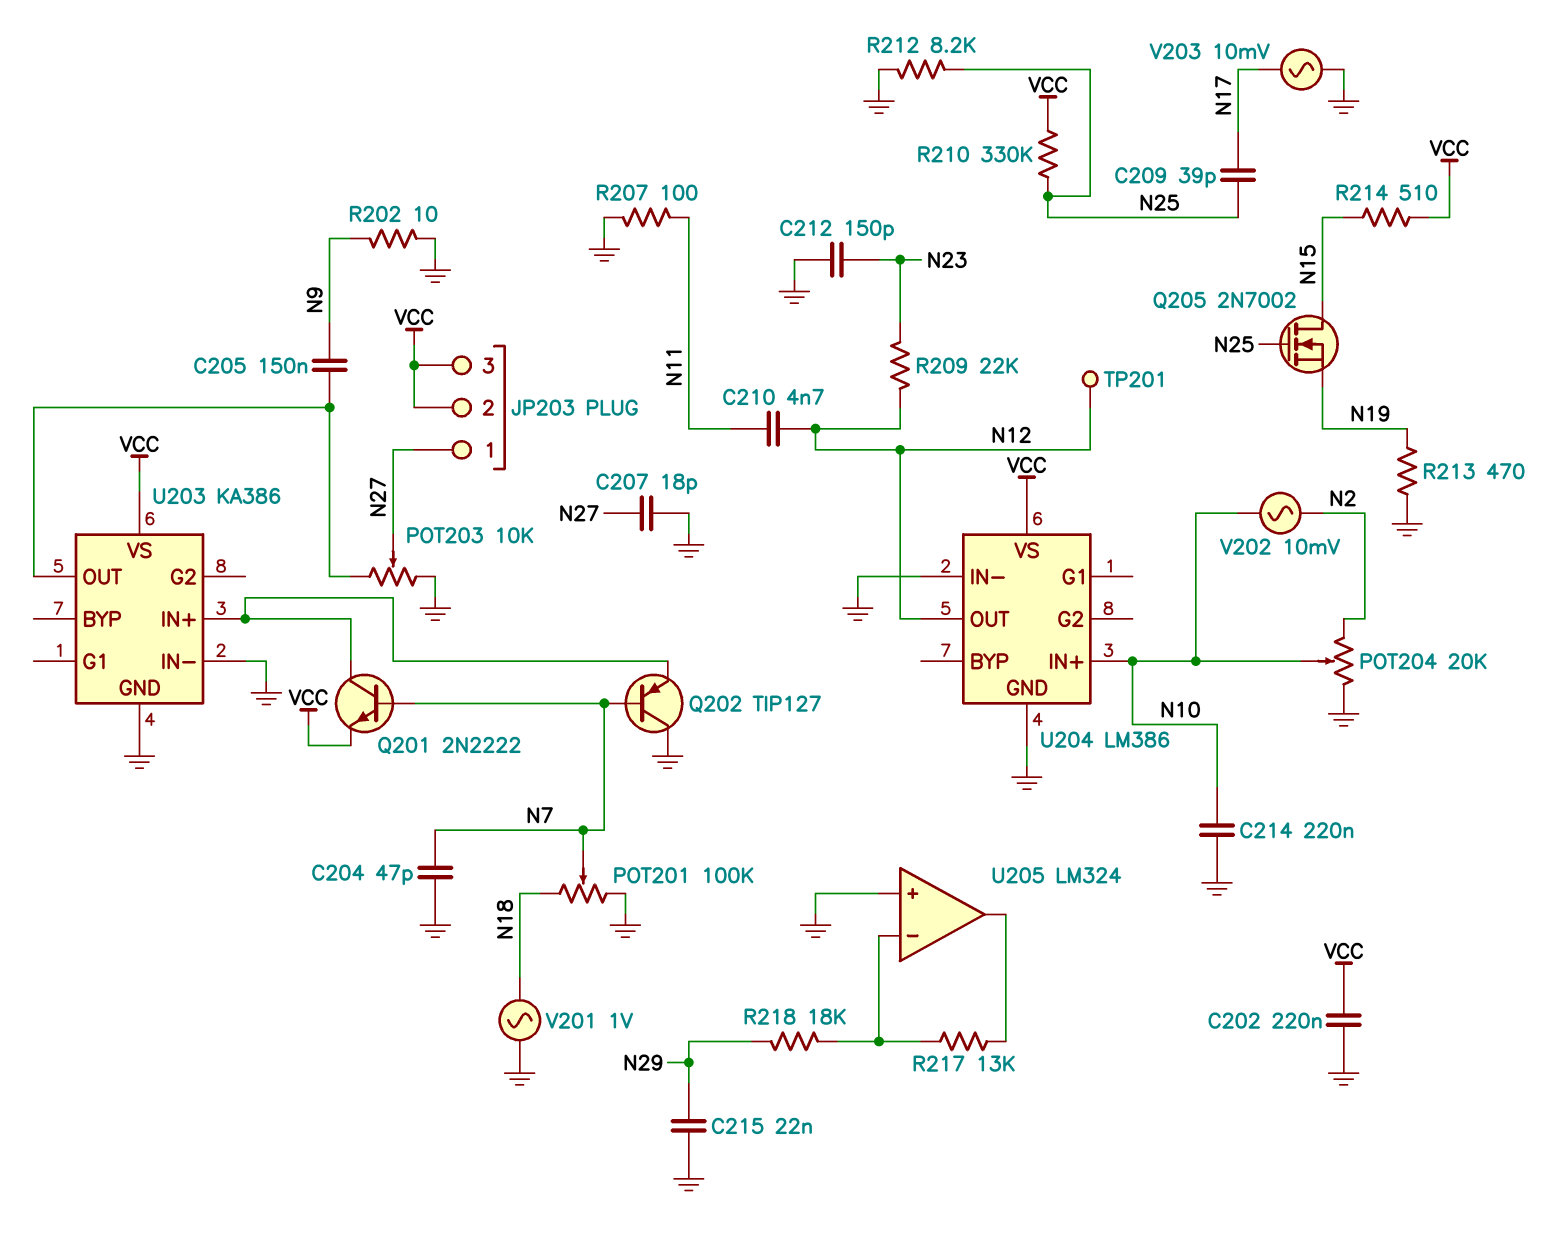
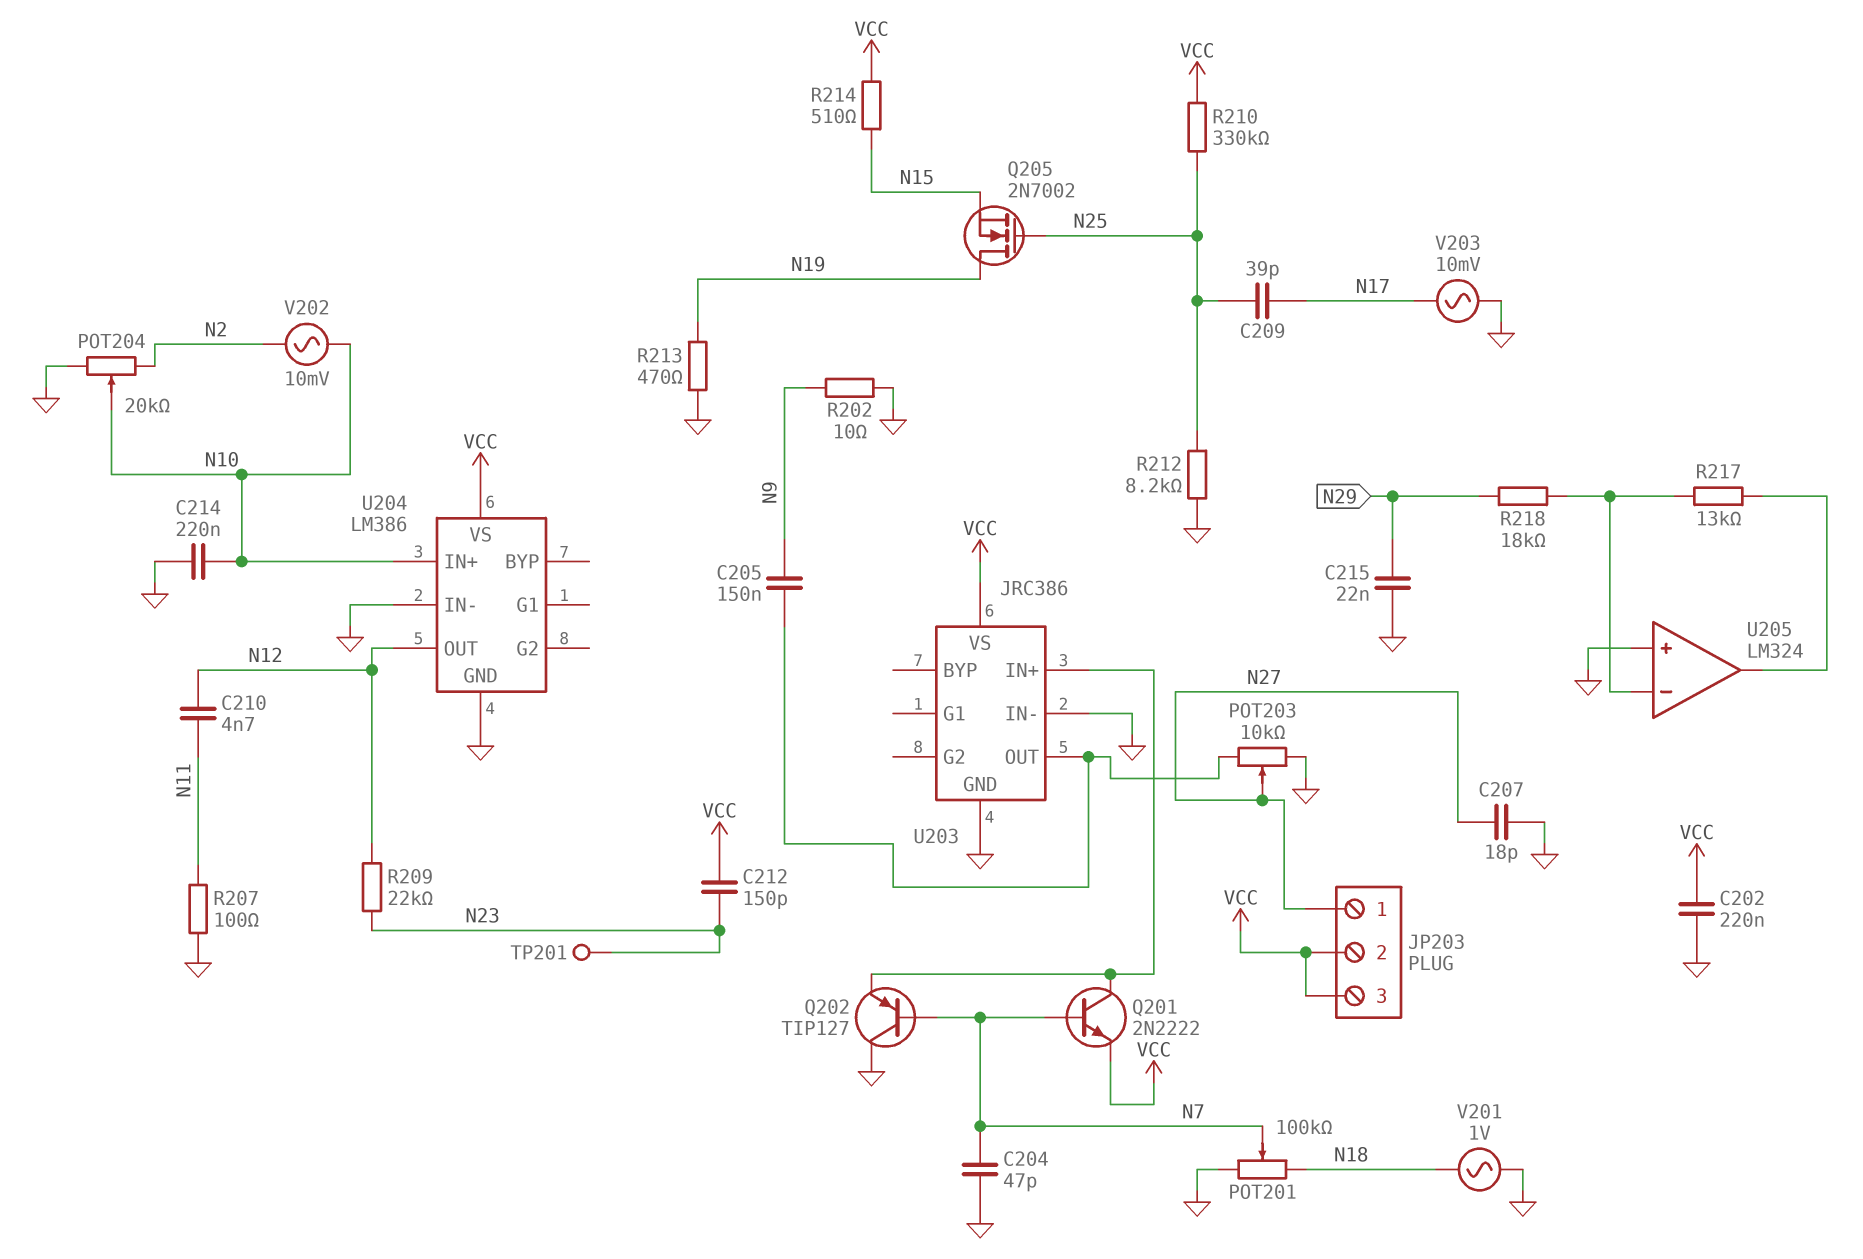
C212: 150pF (GND, N23) -> 150pF (N23, VCC)
Q205: NMOS 2N7002 (G N25, D N15, S N19) -> NMOS 2N7002 (G N25, D N19, S N15)
TP201: test point (N12) -> test point (N23)
U203: KA386 -> JRC386

